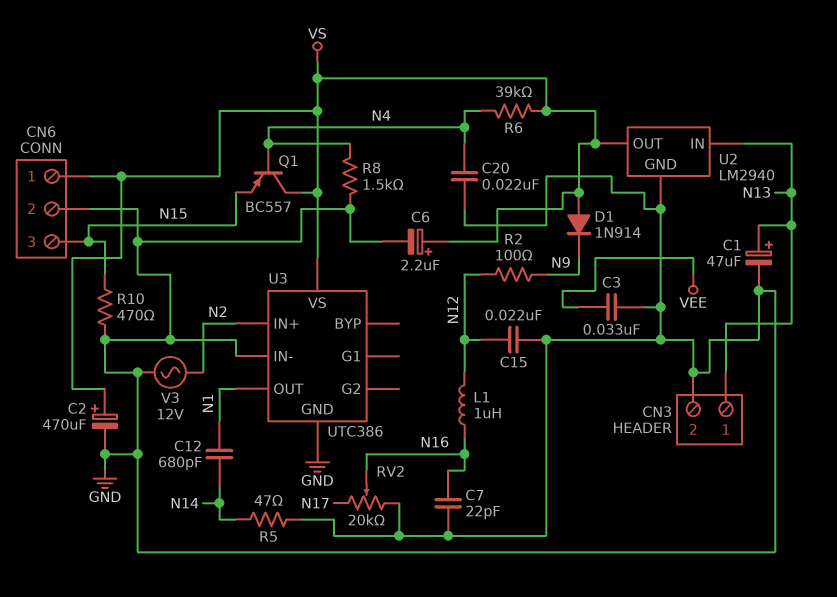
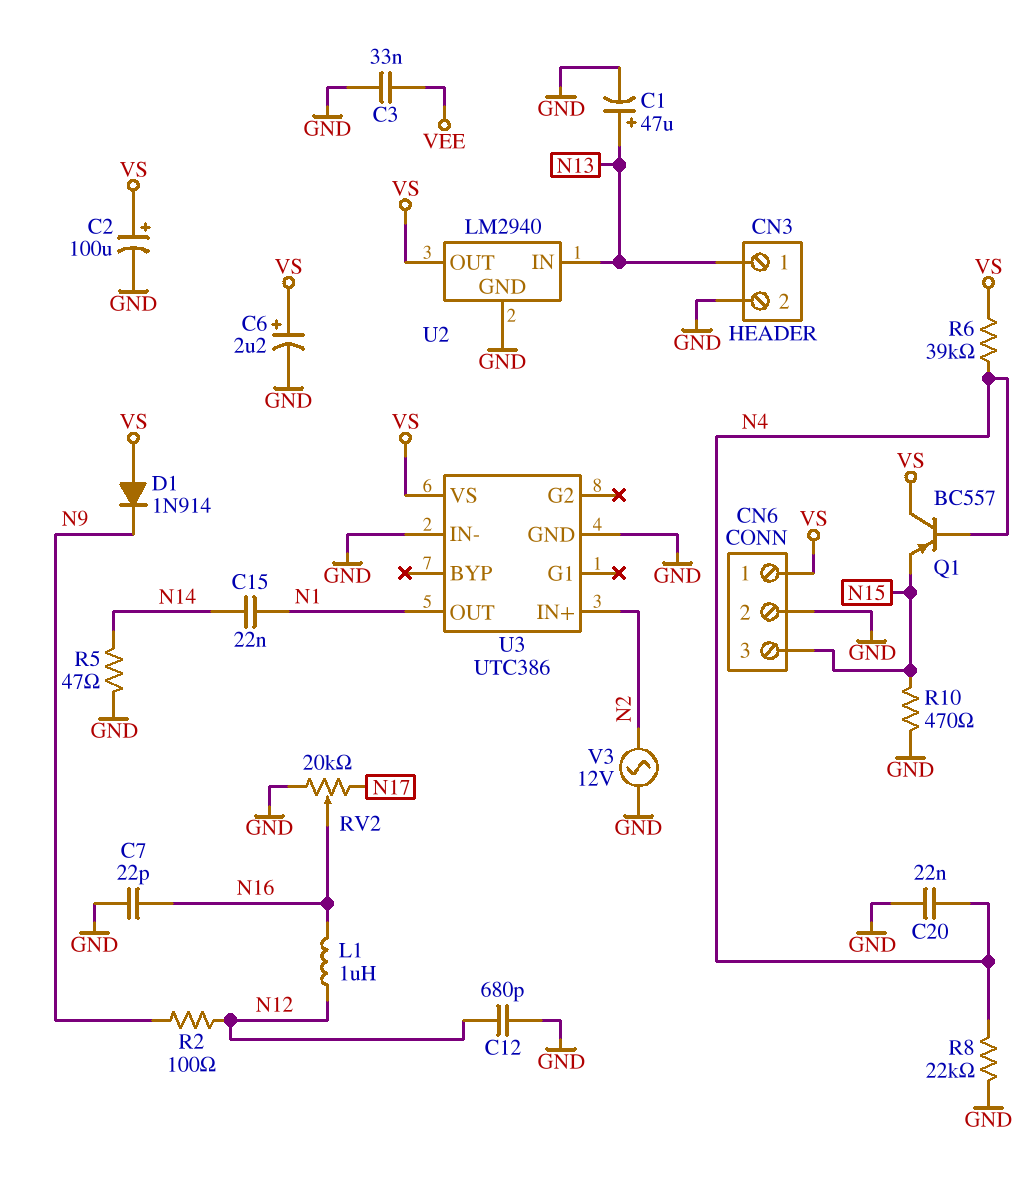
C2: 470uF (plus VS, minus GND) -> 100uF (plus VS, minus GND)
C12: 680pF (N1, N14) -> 680pF (GND, N12)
C15: 22nF (GND, N12) -> 22nF (N1, N14)
R8: 1.5k (GND, N4) -> 22k (GND, N4)

